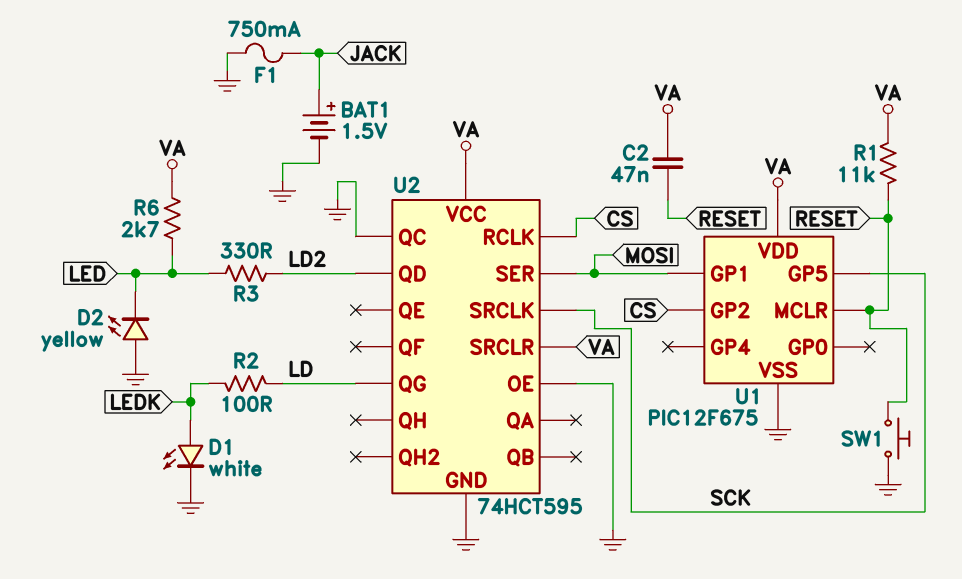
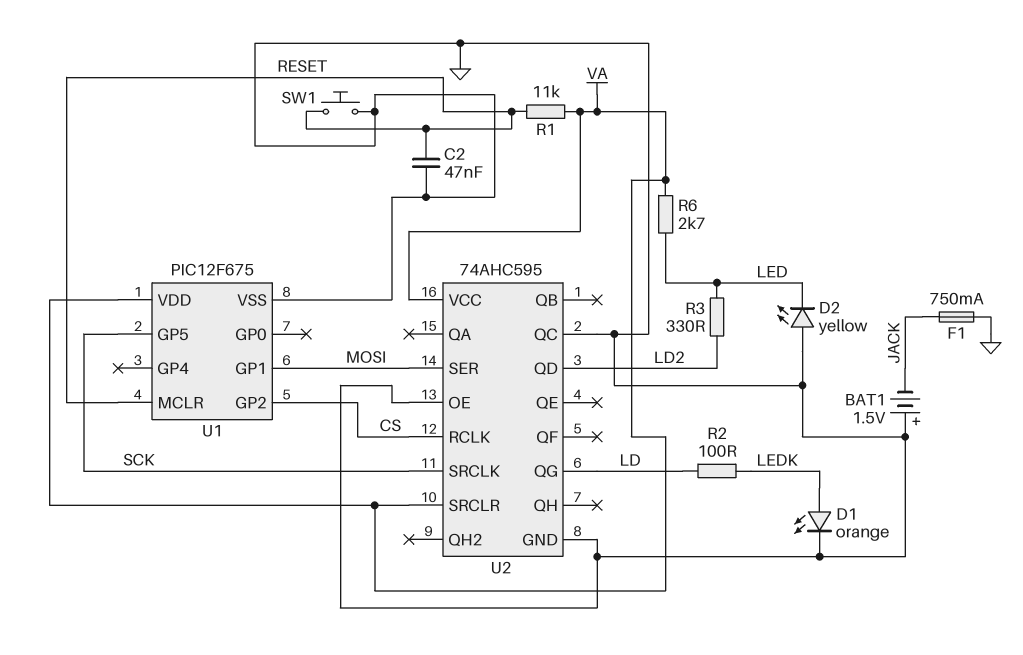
BAT1: 1.5V (plus JACK, minus GND) -> 1.5V (plus GND, minus JACK)
C2: 47nF (RESET, VA) -> 47nF (GND, RESET)
D1: LED white (A LEDK, K GND) -> LED orange (A LEDK, K GND)
U2: 74HCT595 -> 74AHC595

